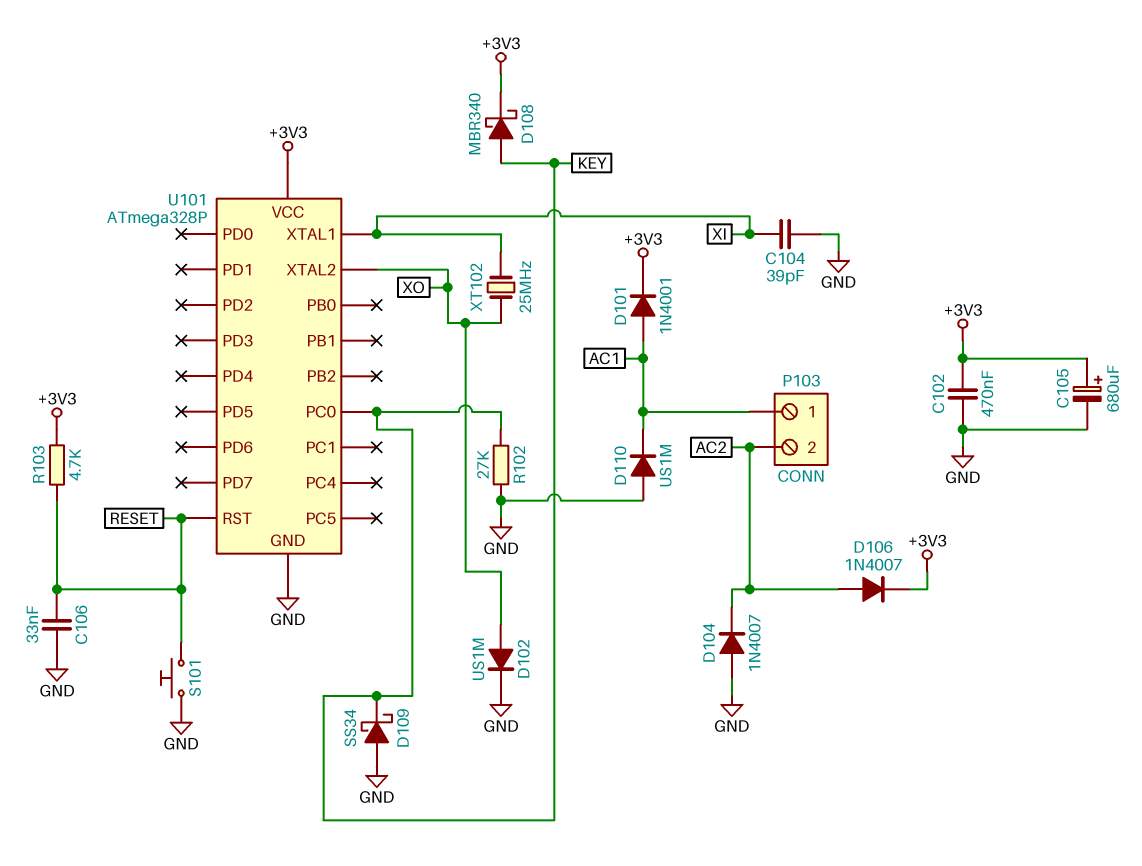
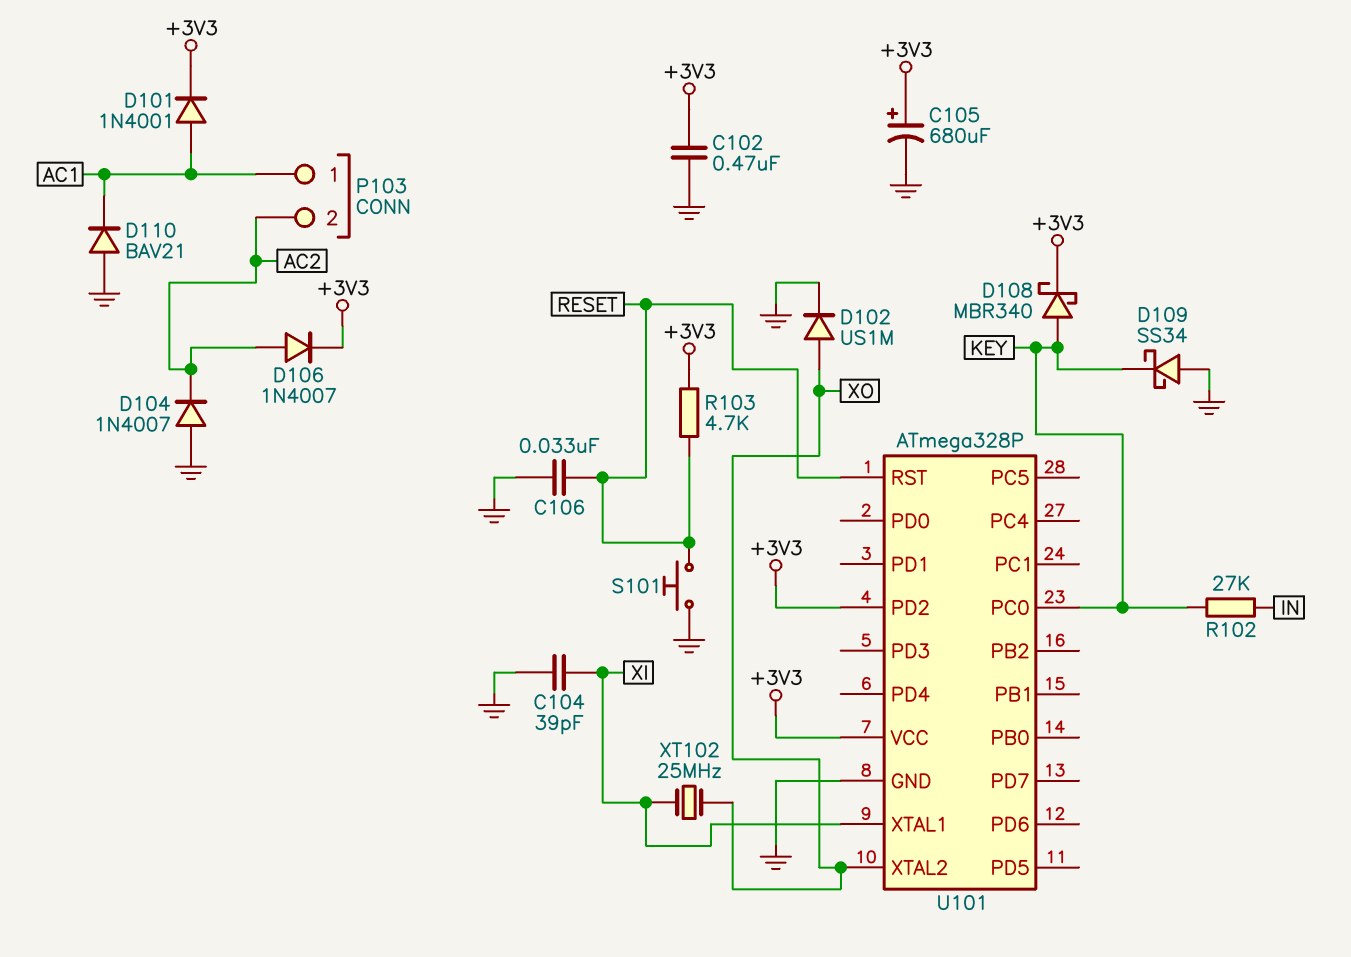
D110: diode US1M (A GND, K AC1) -> diode BAV21 (A GND, K AC1)
R102: 27k (GND, KEY) -> 27k (IN, KEY)
U101 pin PD2: none -> +3V3

